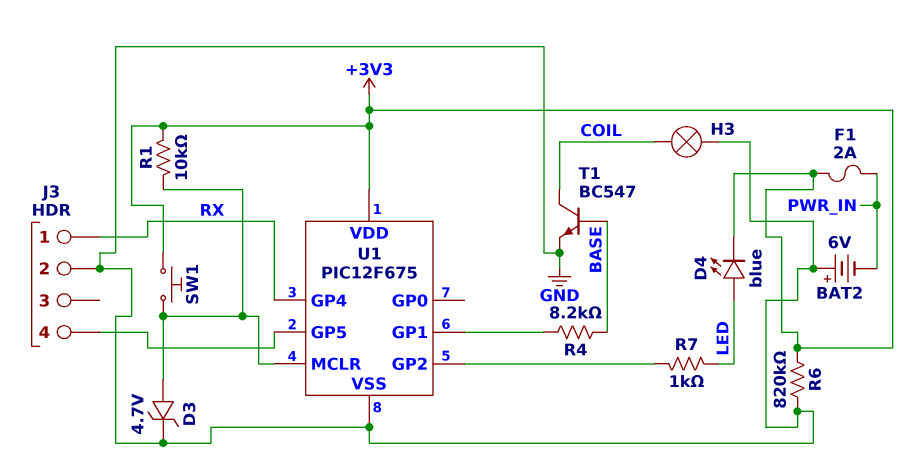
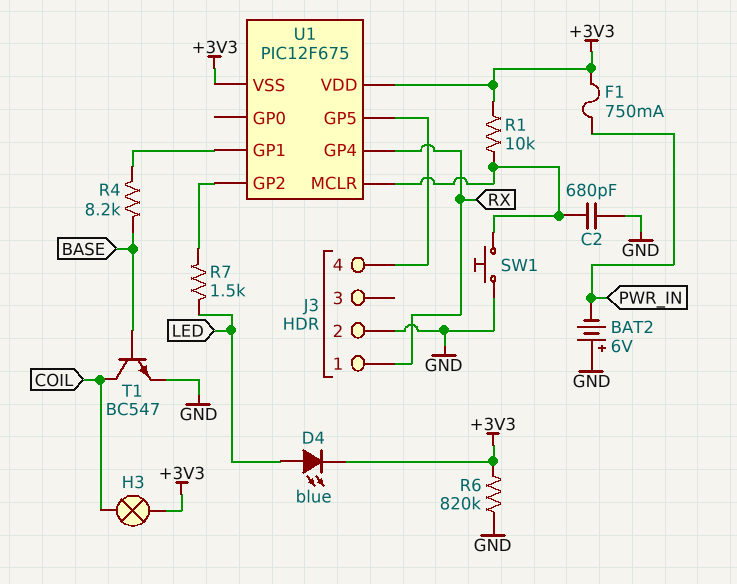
C2: none -> 680pF (GND, U1/MCLR)
D3: zener 4.7V (A U1/MCLR, K GND) -> none
F1: 2A (+3V3, PWR_IN) -> 750mA (+3V3, PWR_IN)
H3: lamp (COIL, GND) -> lamp (+3V3, COIL)
R7: 1k (LED, U1/GP2) -> 1.5k (LED, U1/GP2)
SW1: button (+3V3, U1/MCLR) -> button (GND, U1/MCLR)
U1 pin VSS: GND -> +3V3

